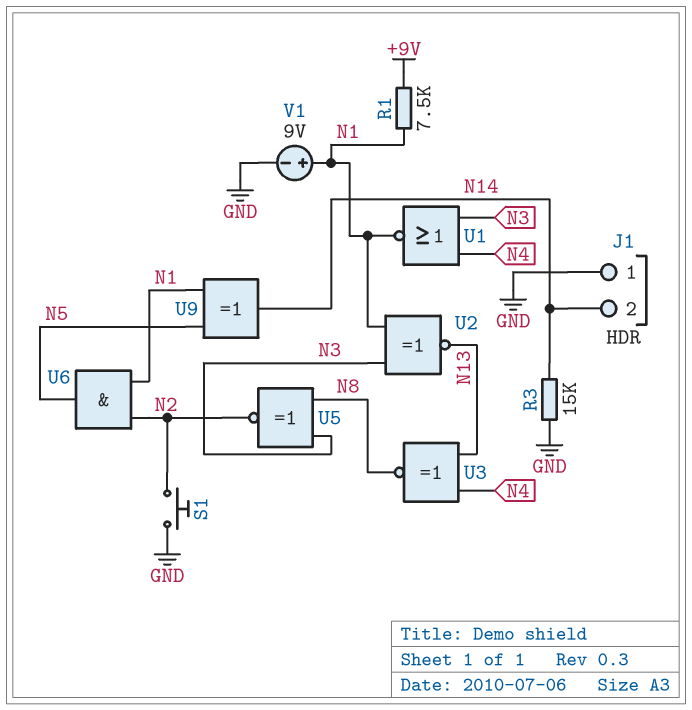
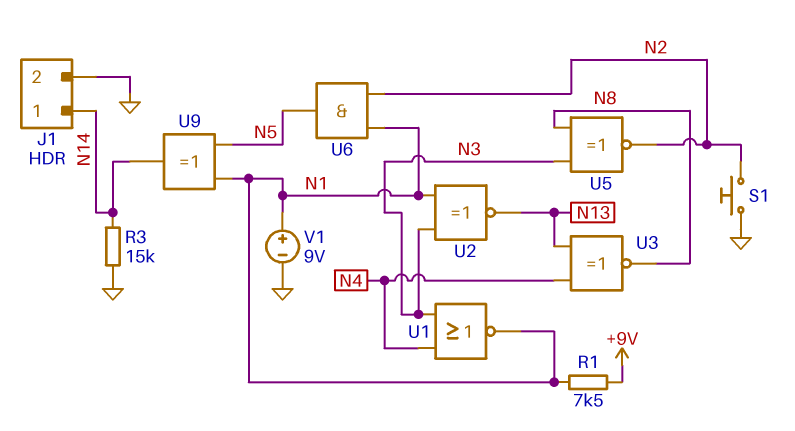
J1 pin 1: GND -> N14
J1 pin 2: N14 -> GND

